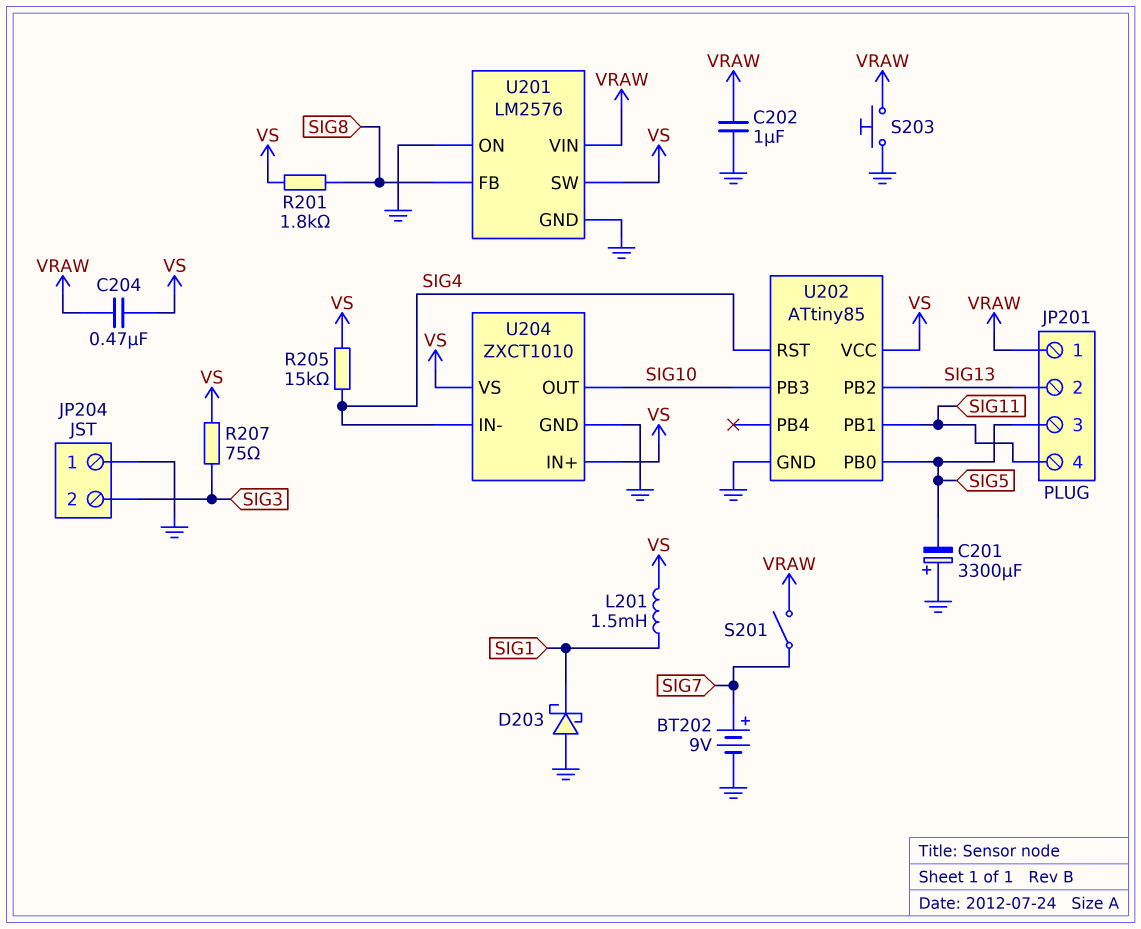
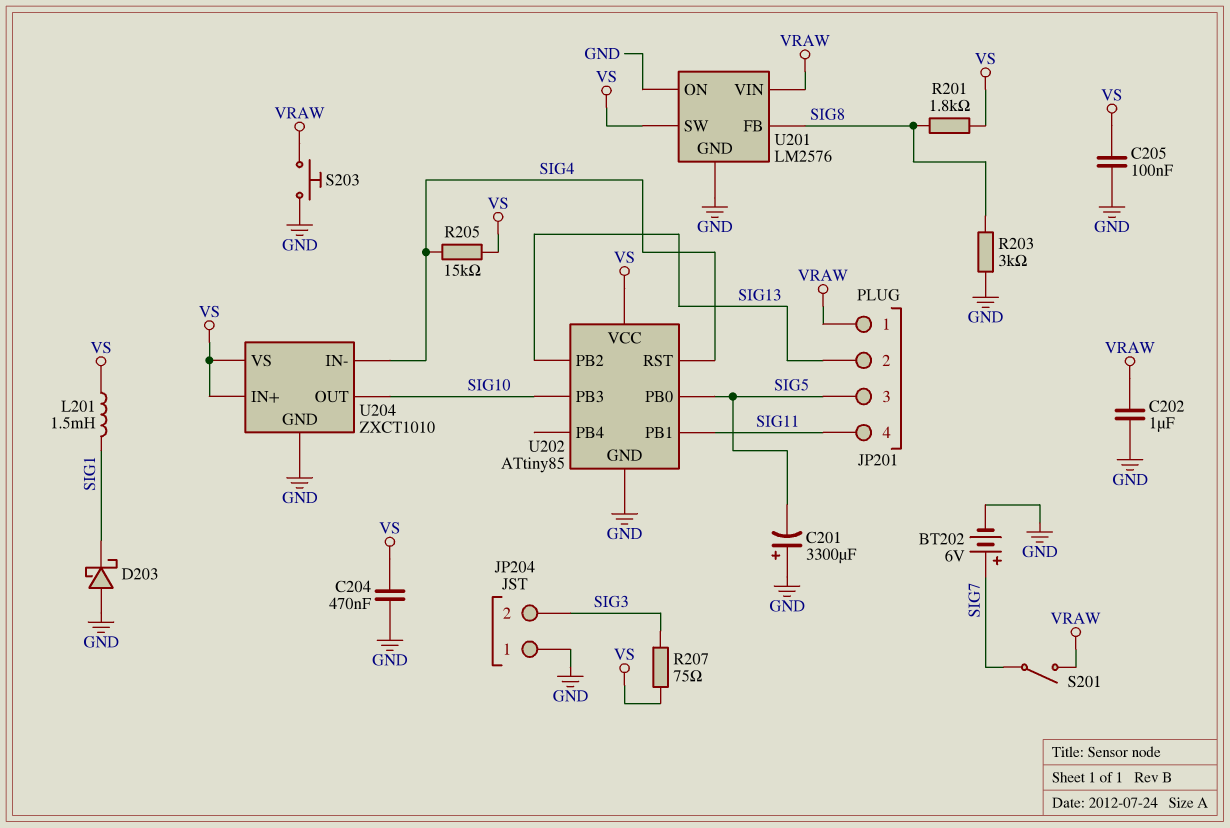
BT202: 9V (plus SIG7, minus GND) -> 6V (plus SIG7, minus GND)
C204: 470nF (VRAW, VS) -> 470nF (GND, VS)
C205: none -> 100nF (GND, VS)
R203: none -> 3k (GND, SIG8)

